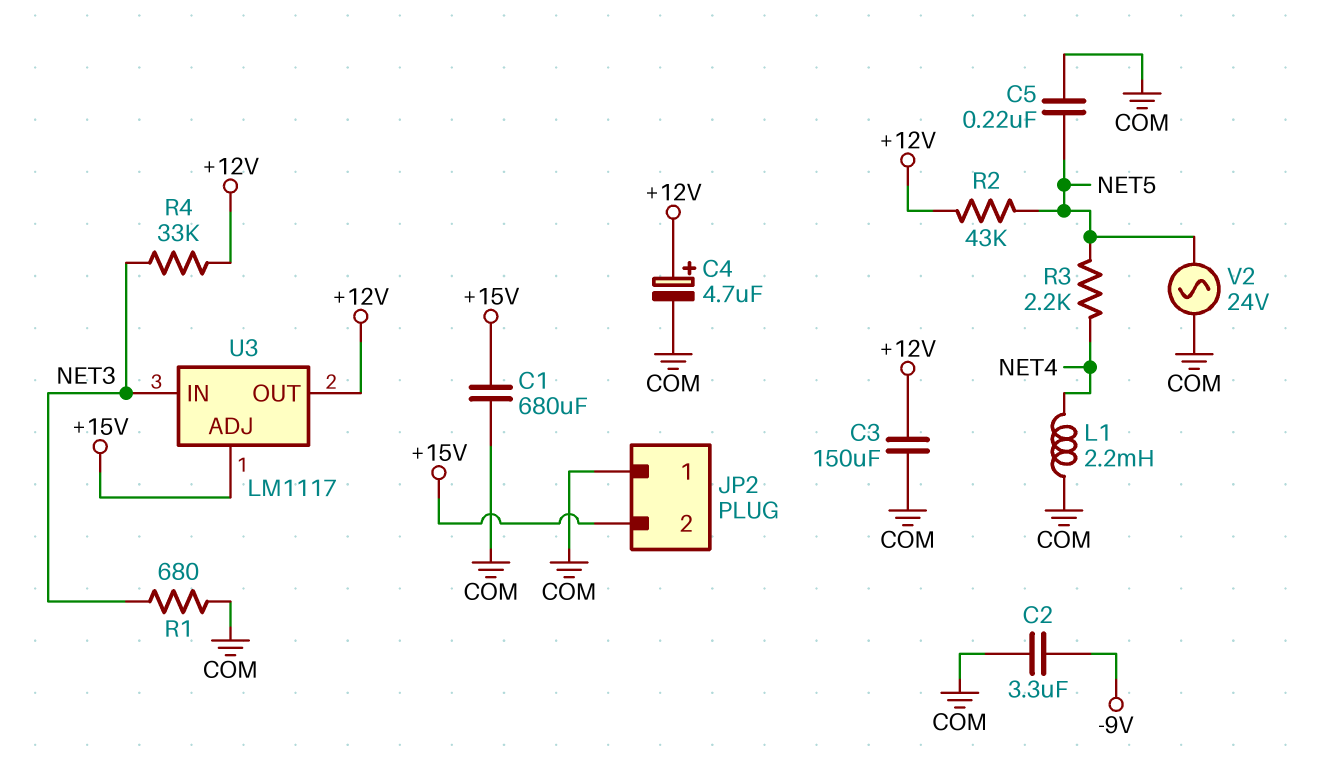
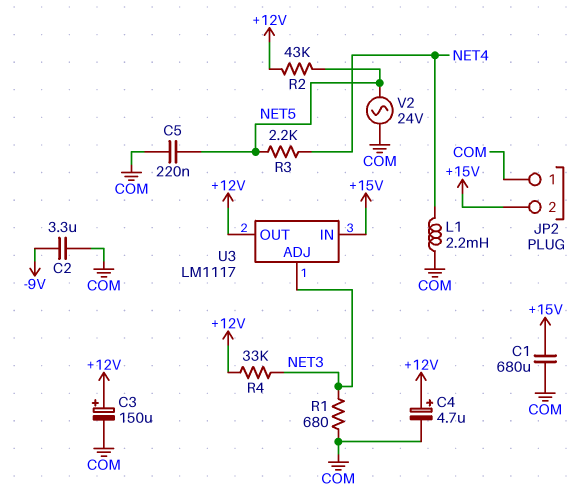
C3: 150uF (+12V, COM) -> 150uF (plus +12V, minus COM)
U3 pin ADJ: +15V -> NET3
U3 pin IN: NET3 -> +15V

